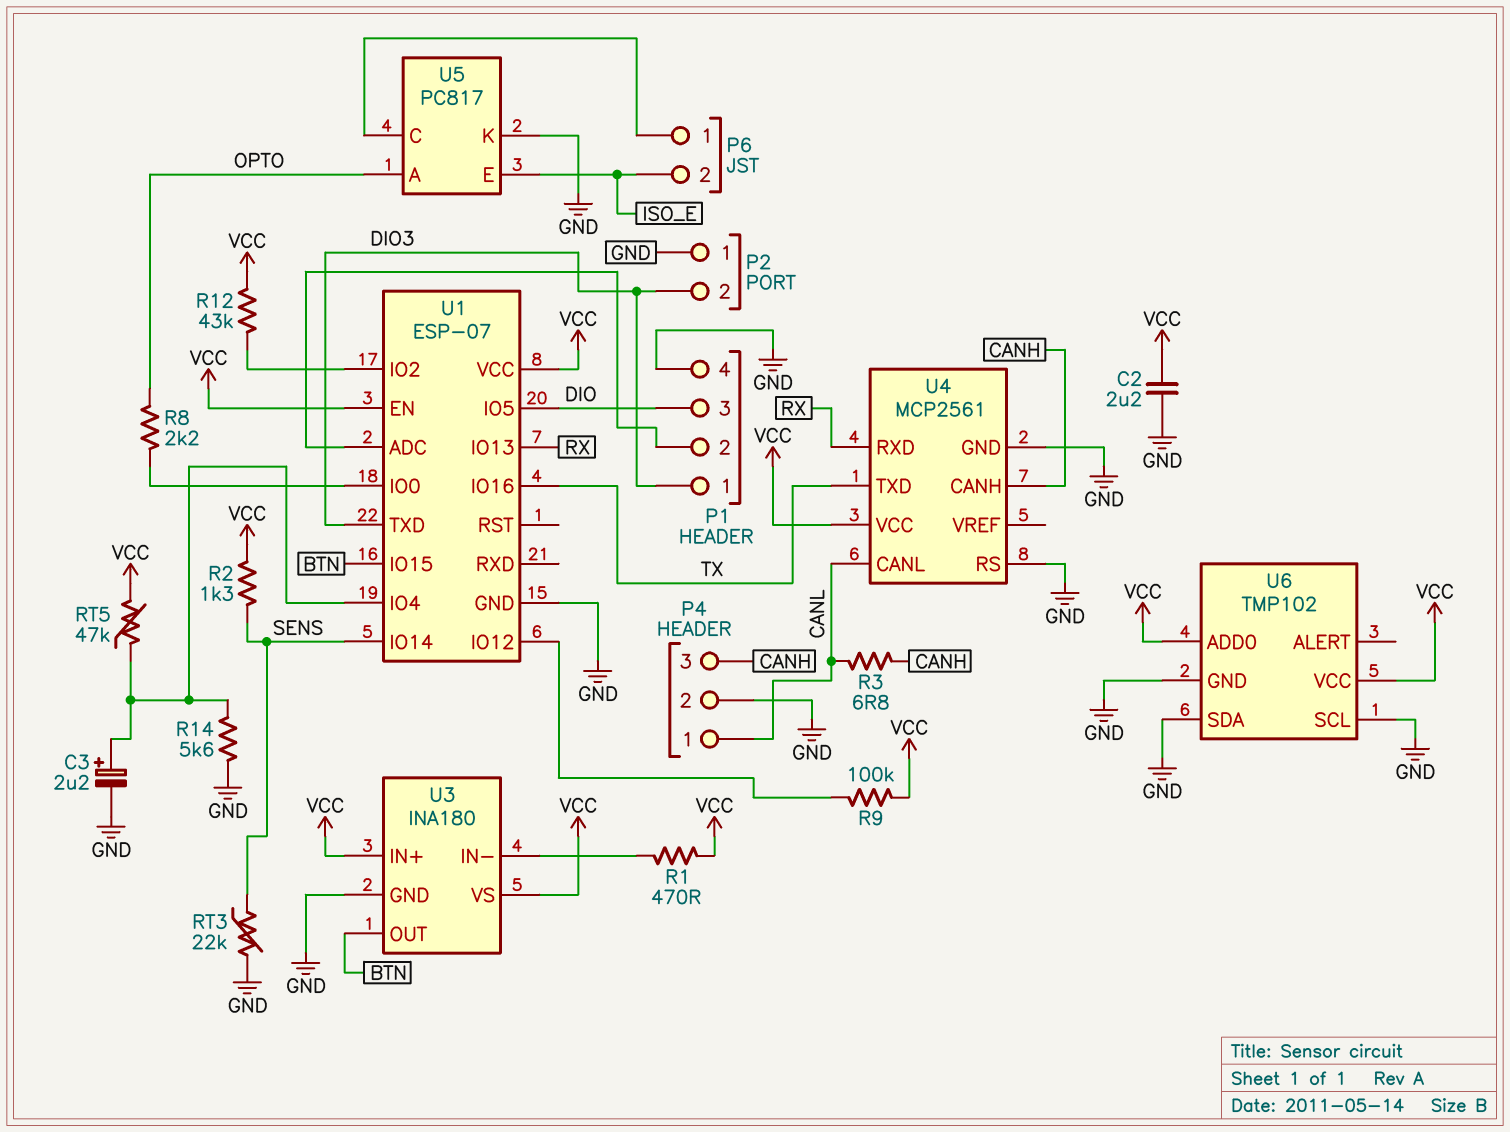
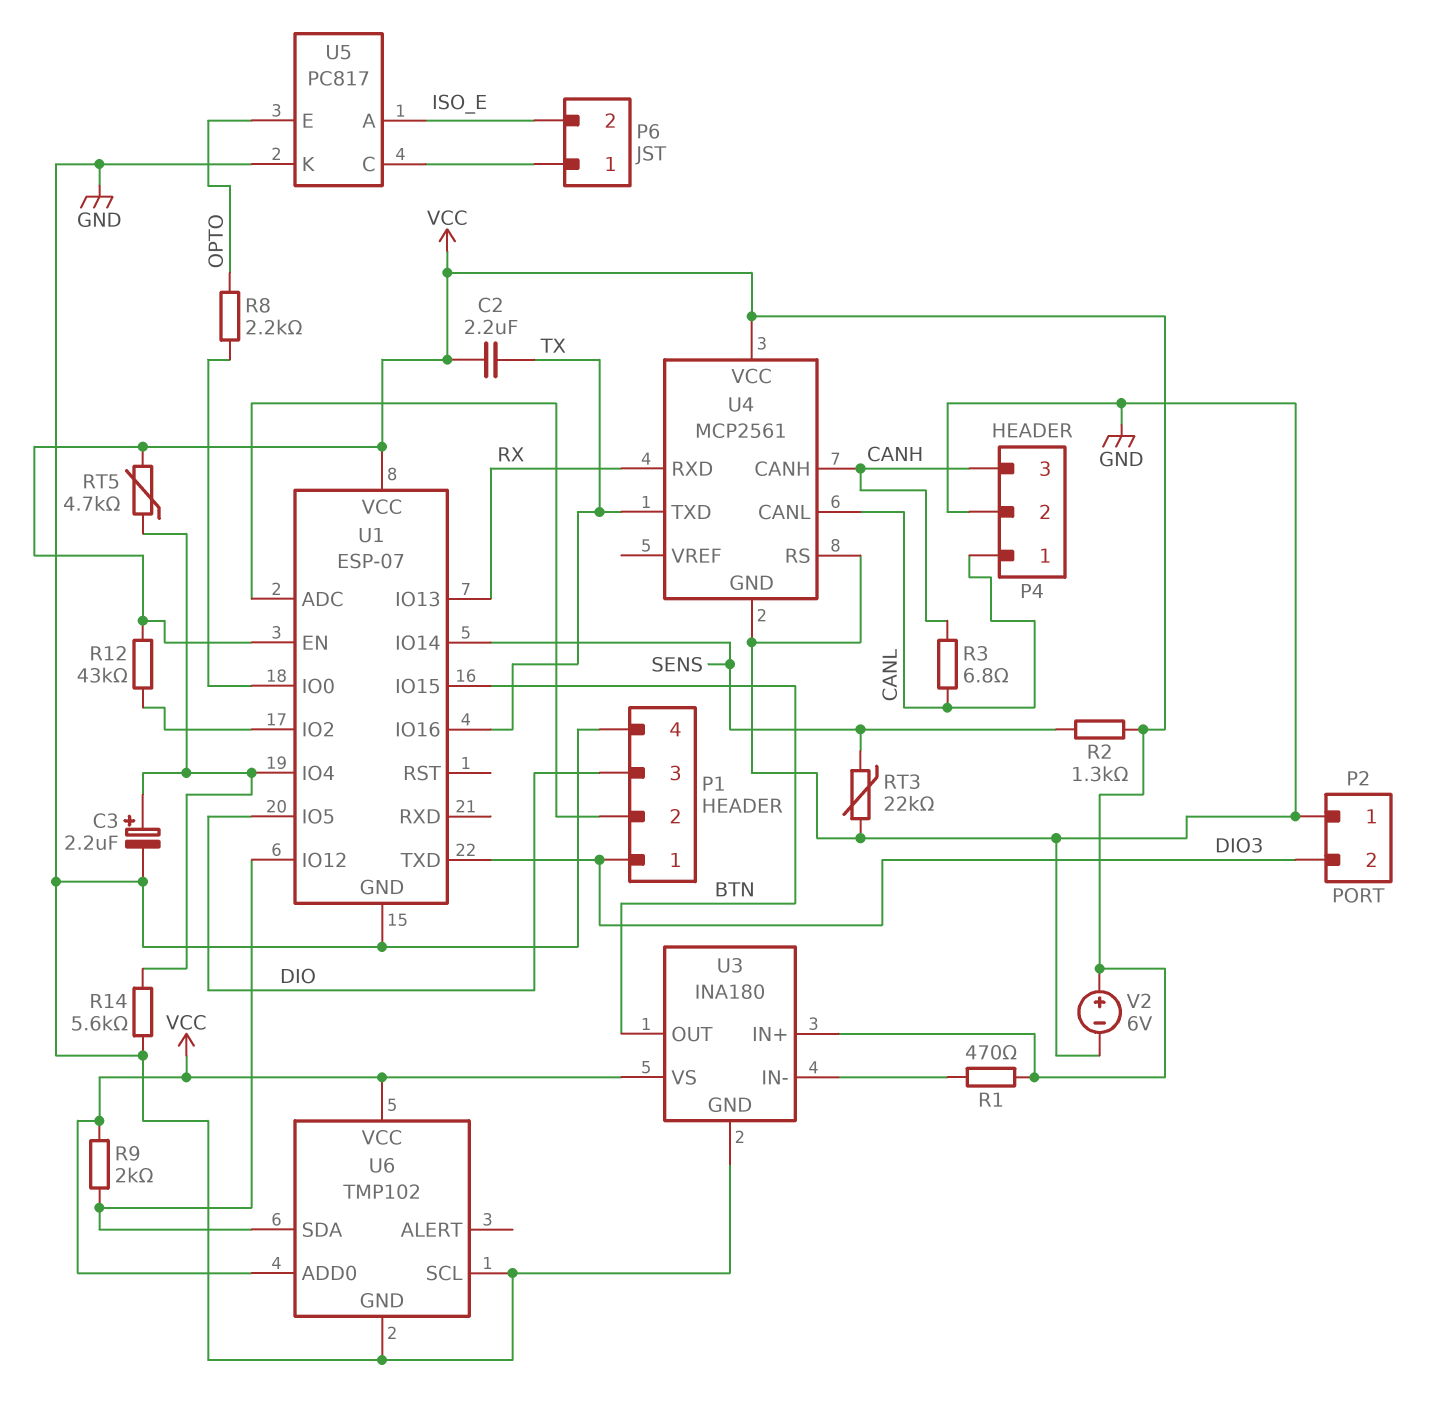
C2: 2.2uF (GND, VCC) -> 2.2uF (TX, VCC)
R9: 100k (U1/IO12, VCC) -> 2k (U1/IO12, VCC)
RT5: 47k (U1/IO4, VCC) -> 4.7k (U1/IO4, VCC)
U5 pin A: OPTO -> ISO_E
U5 pin E: ISO_E -> OPTO
U6 pin SDA: GND -> U1/IO12
V2: none -> 6V (plus VCC, minus GND)

